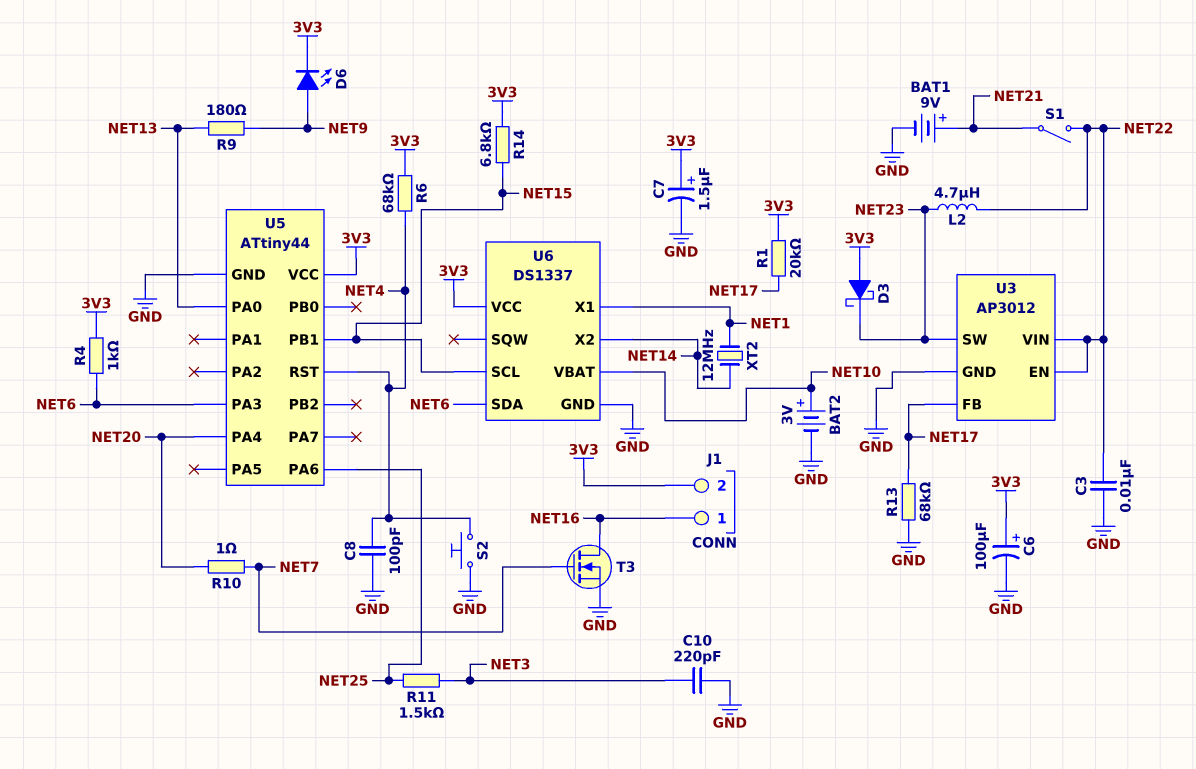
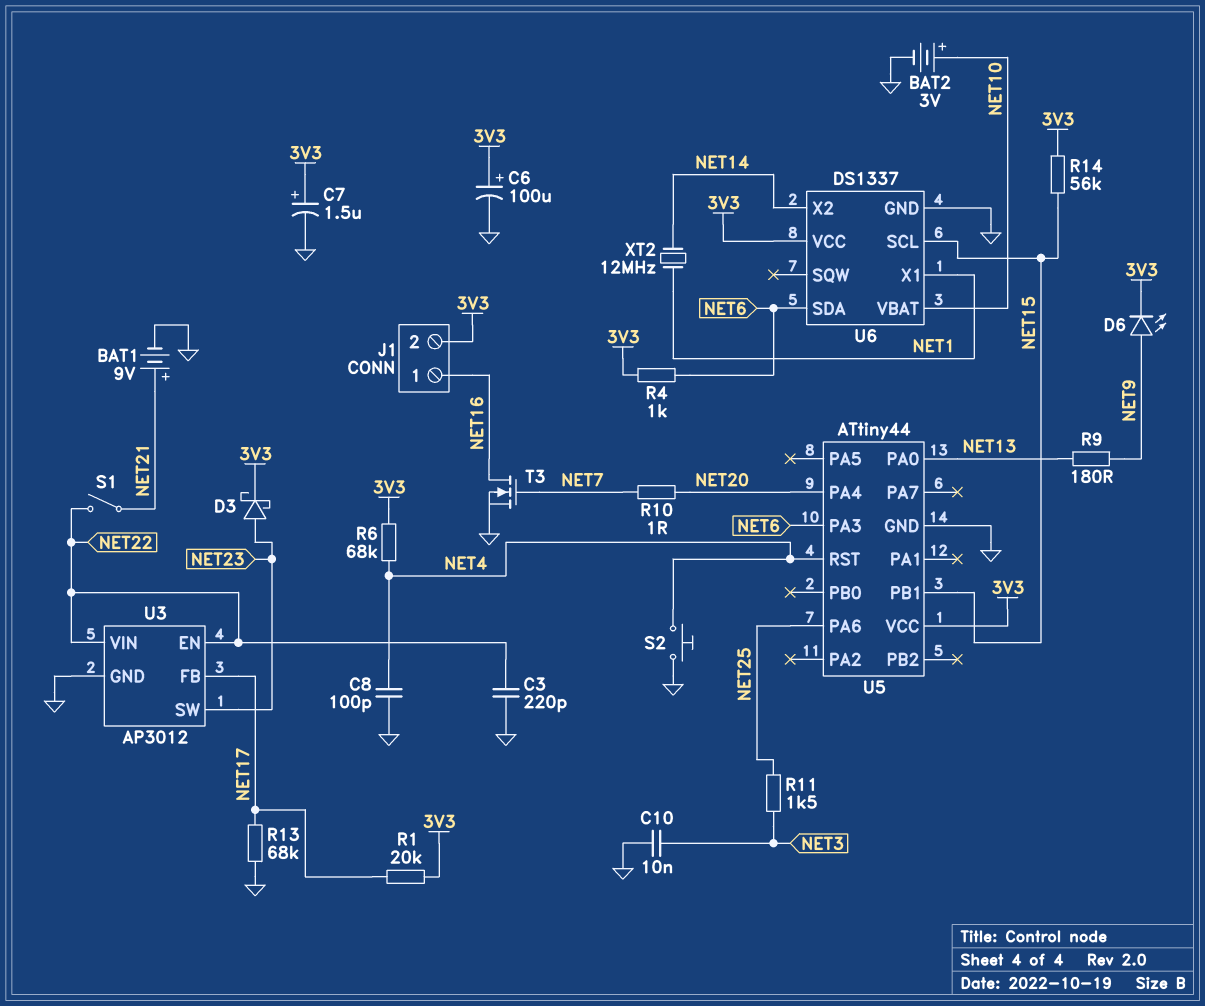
C3: 10nF (GND, NET22) -> 220pF (GND, NET22)
C10: 220pF (GND, NET3) -> 10nF (GND, NET3)
D3: schottky (A 3V3, K NET23) -> schottky (A NET23, K 3V3)
L2: 4.7uH (NET22, NET23) -> none
R14: 6.8k (3V3, NET15) -> 56k (3V3, NET15)

